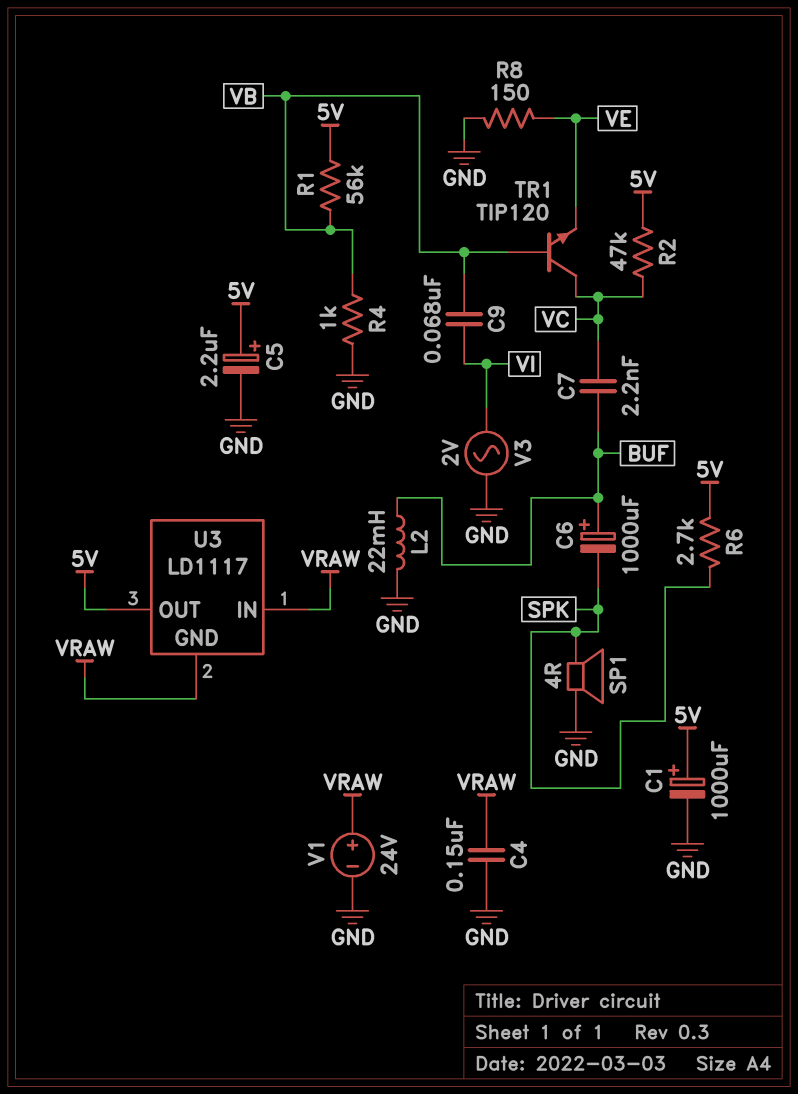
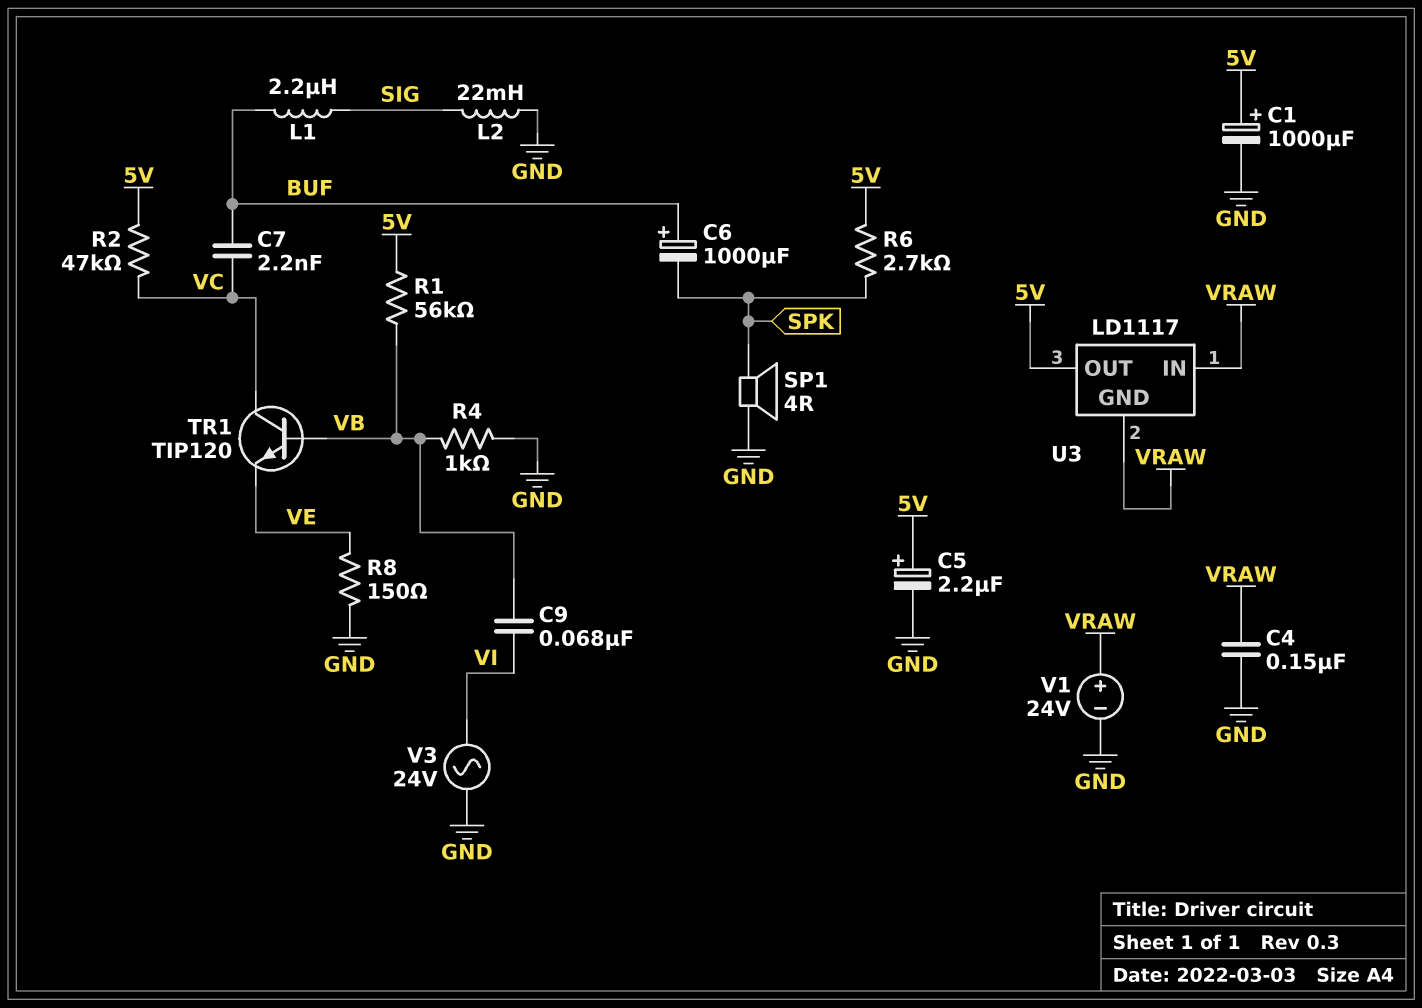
L1: none -> 2.2uH (BUF, SIG)
L2: 22mH (BUF, GND) -> 22mH (GND, SIG)
V3: AC 2V (GND, VI) -> AC 24V (GND, VI)

